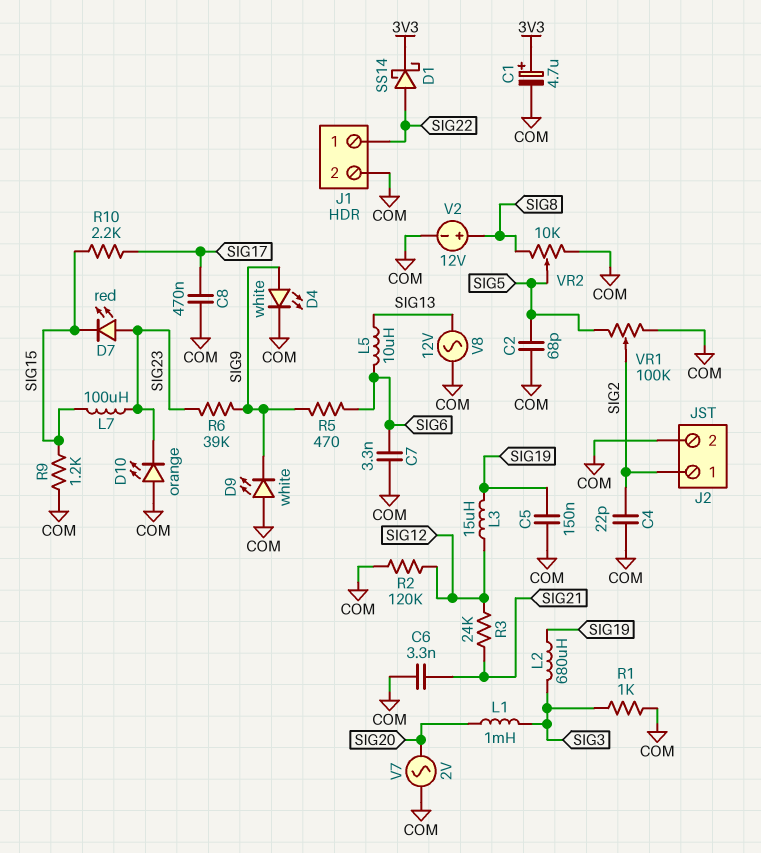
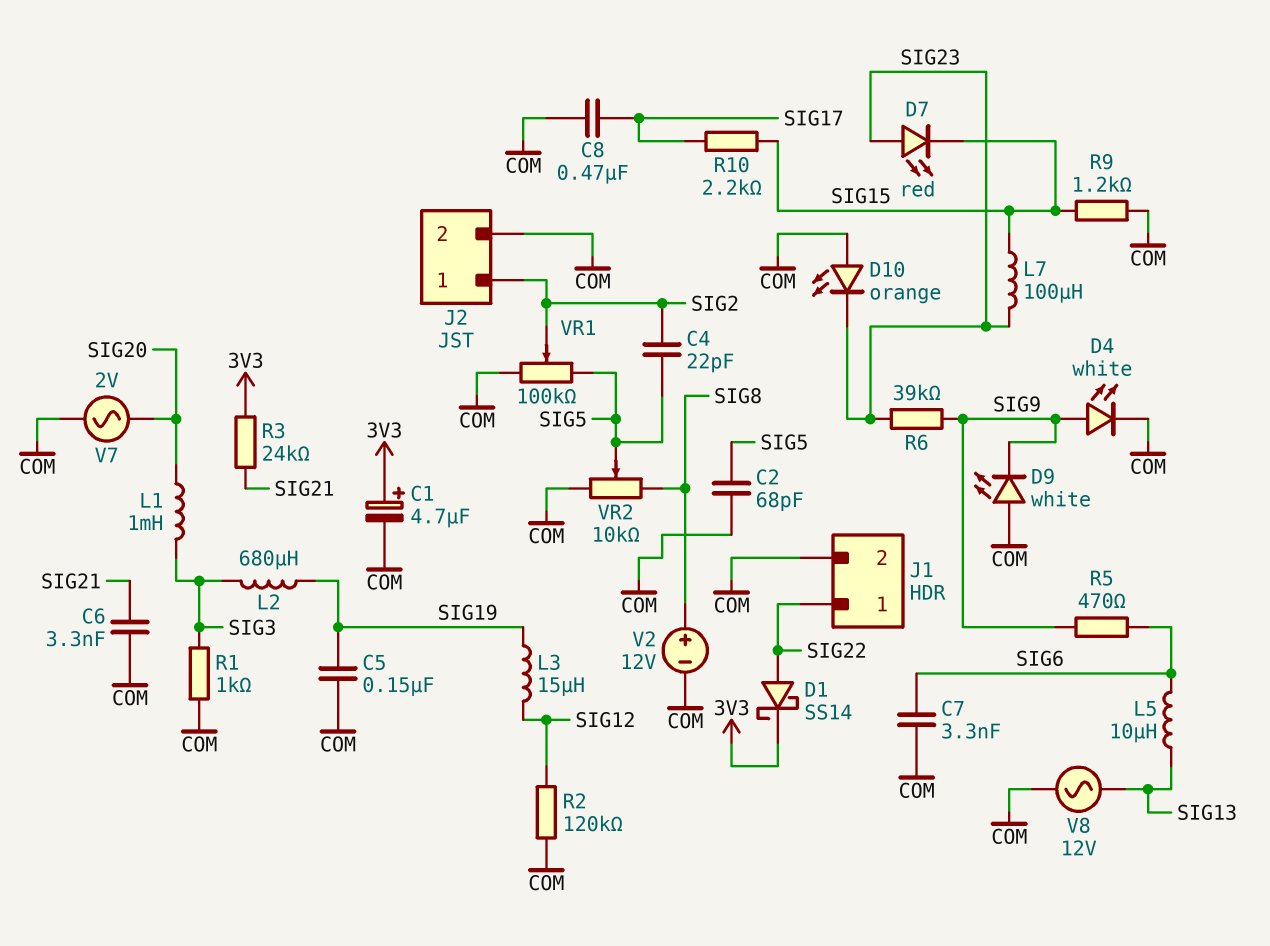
C4: 22pF (COM, SIG2) -> 22pF (SIG2, SIG5)
R3: 24k (SIG12, SIG21) -> 24k (3V3, SIG21)

